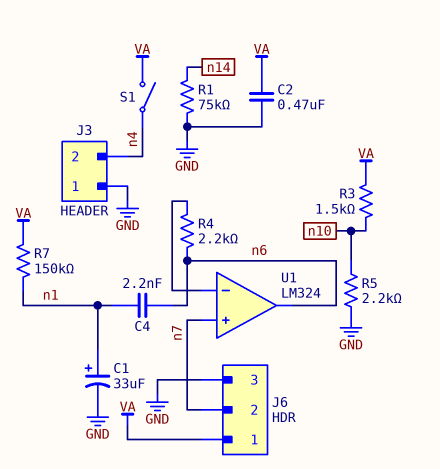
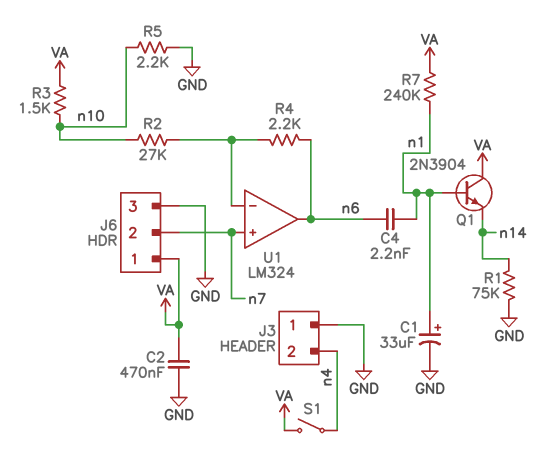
Q1: none -> NPN 2N3904 (B n1, C VA, E n14)
R2: none -> 27k (U1/in-, n10)
R7: 150k (VA, n1) -> 240k (VA, n1)

